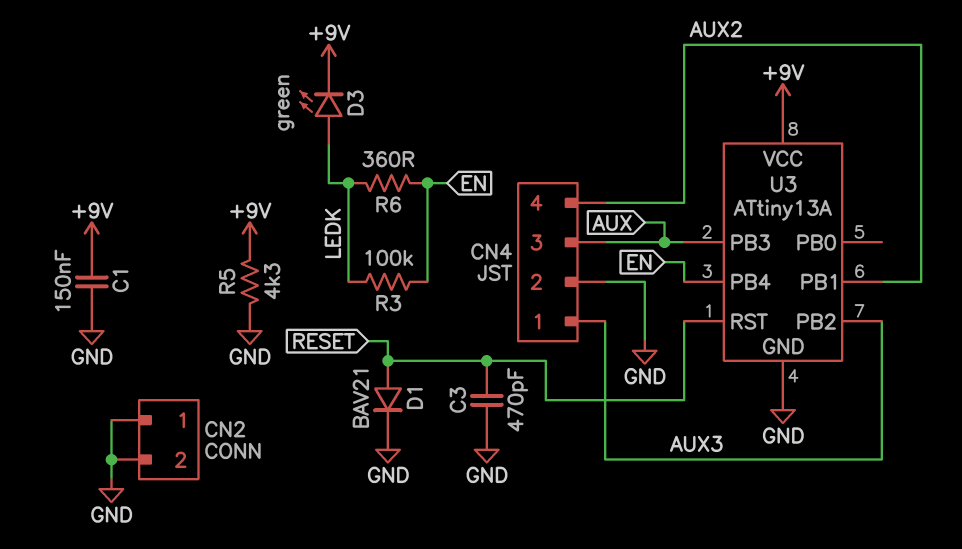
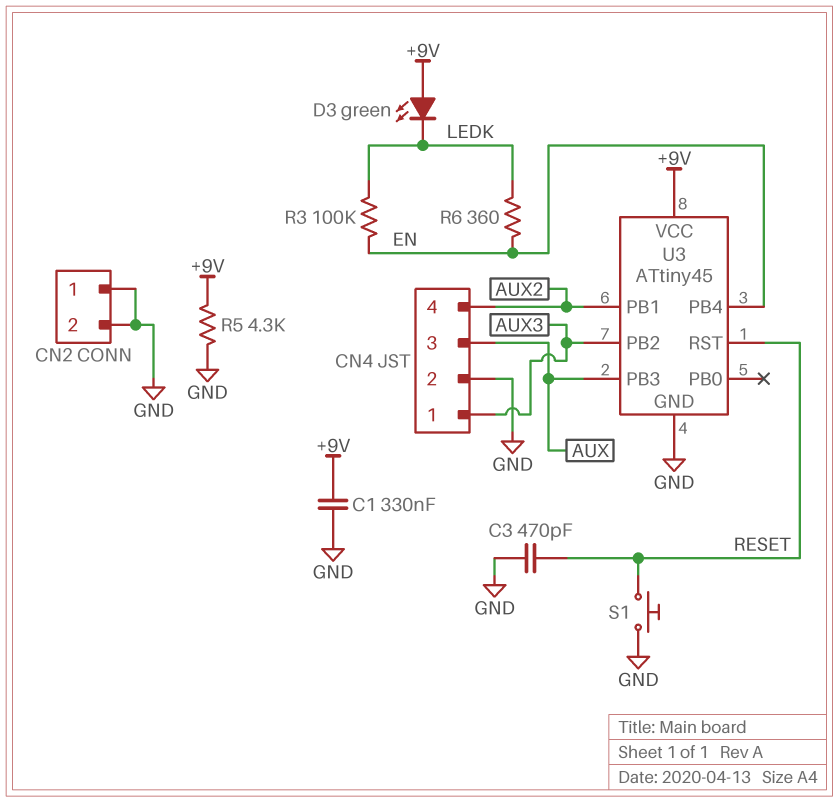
C1: 150nF (+9V, GND) -> 330nF (+9V, GND)
D1: diode BAV21 (A RESET, K GND) -> none
D3: LED green (A LEDK, K +9V) -> LED green (A +9V, K LEDK)
S1: none -> button (GND, RESET)
U3: ATtiny13A -> ATtiny45

